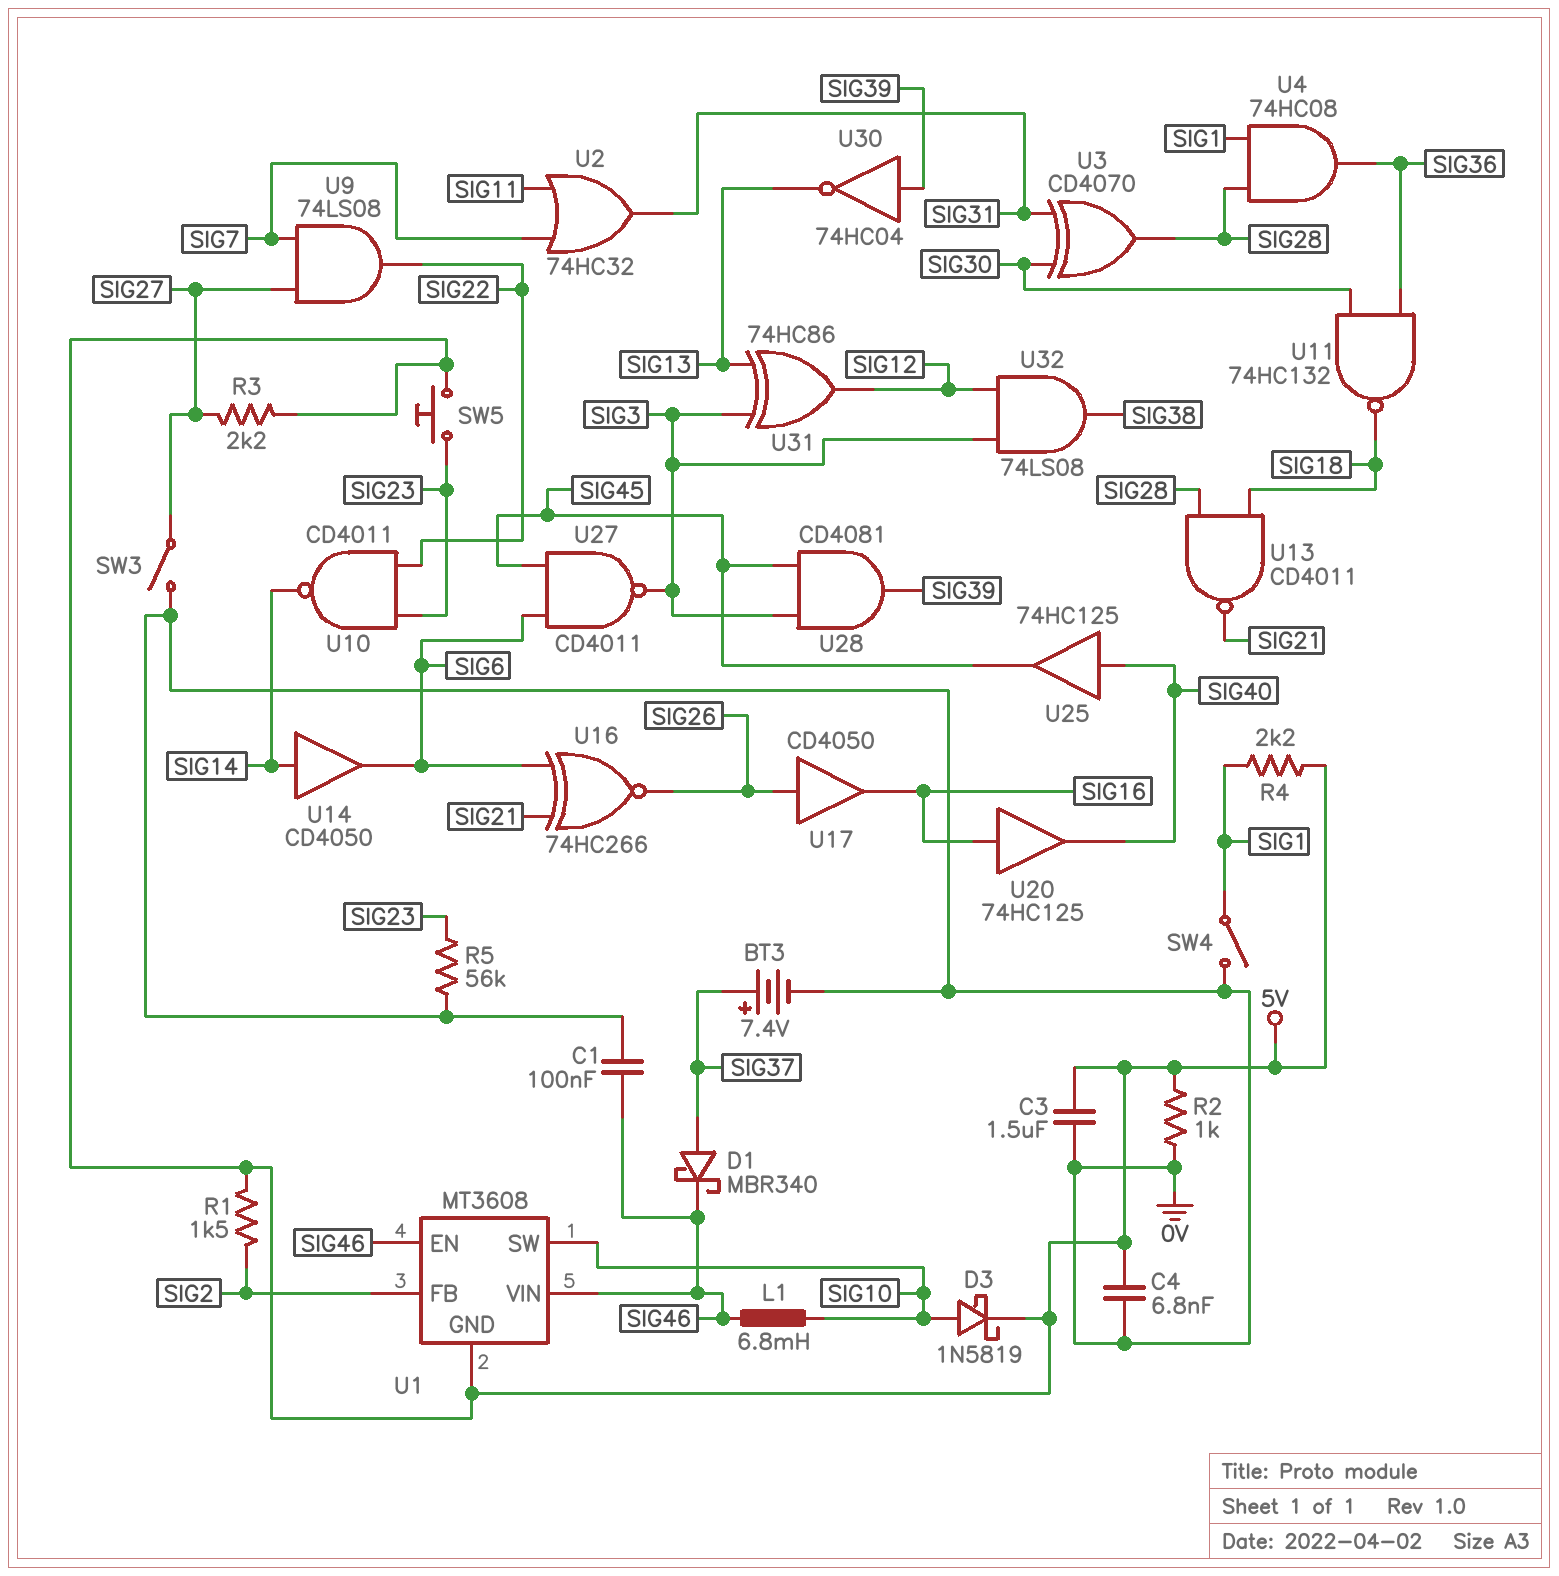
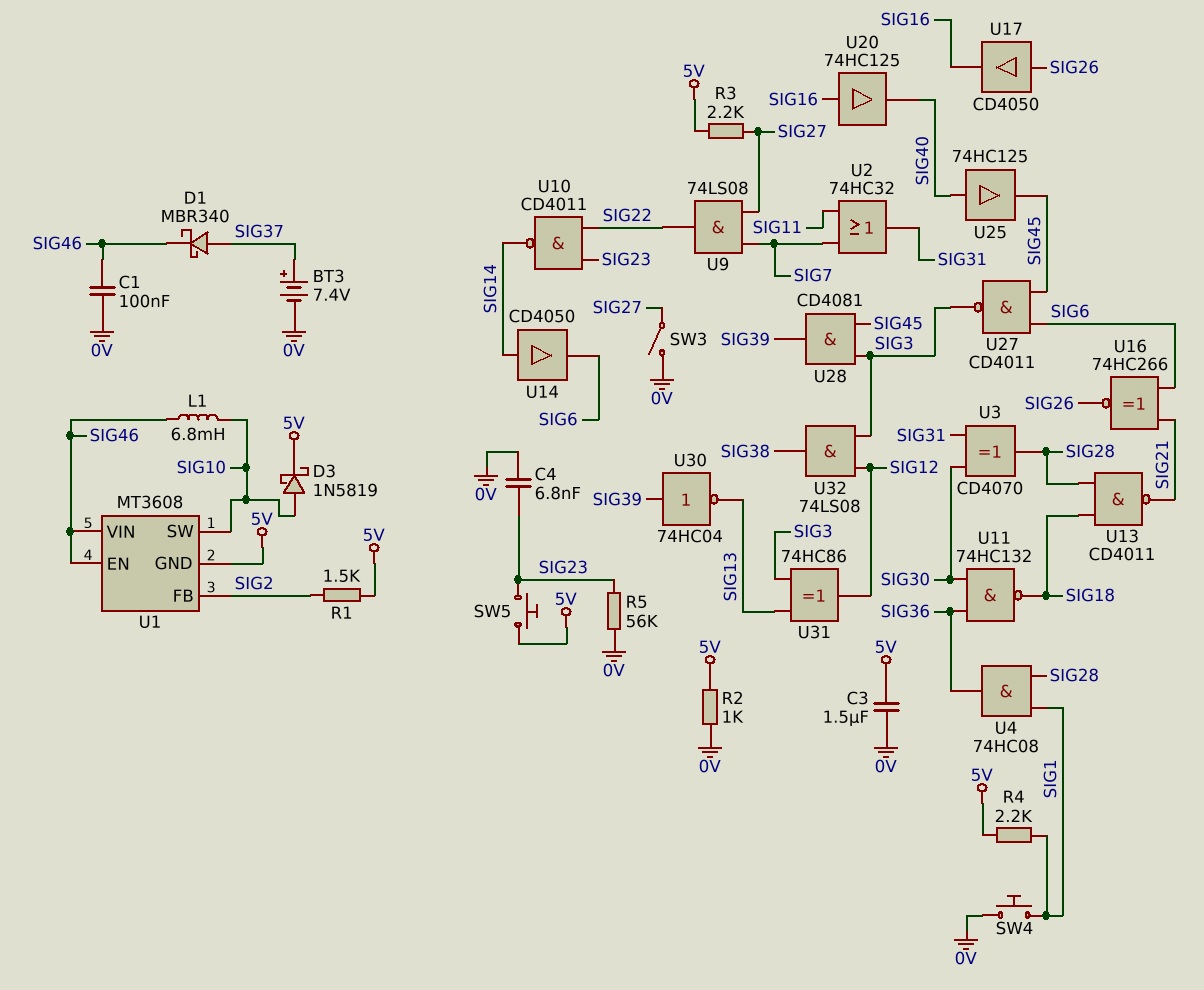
C4: 6.8nF (0V, 5V) -> 6.8nF (0V, SIG23)
SW4: switch (0V, SIG1) -> button (0V, SIG1)

